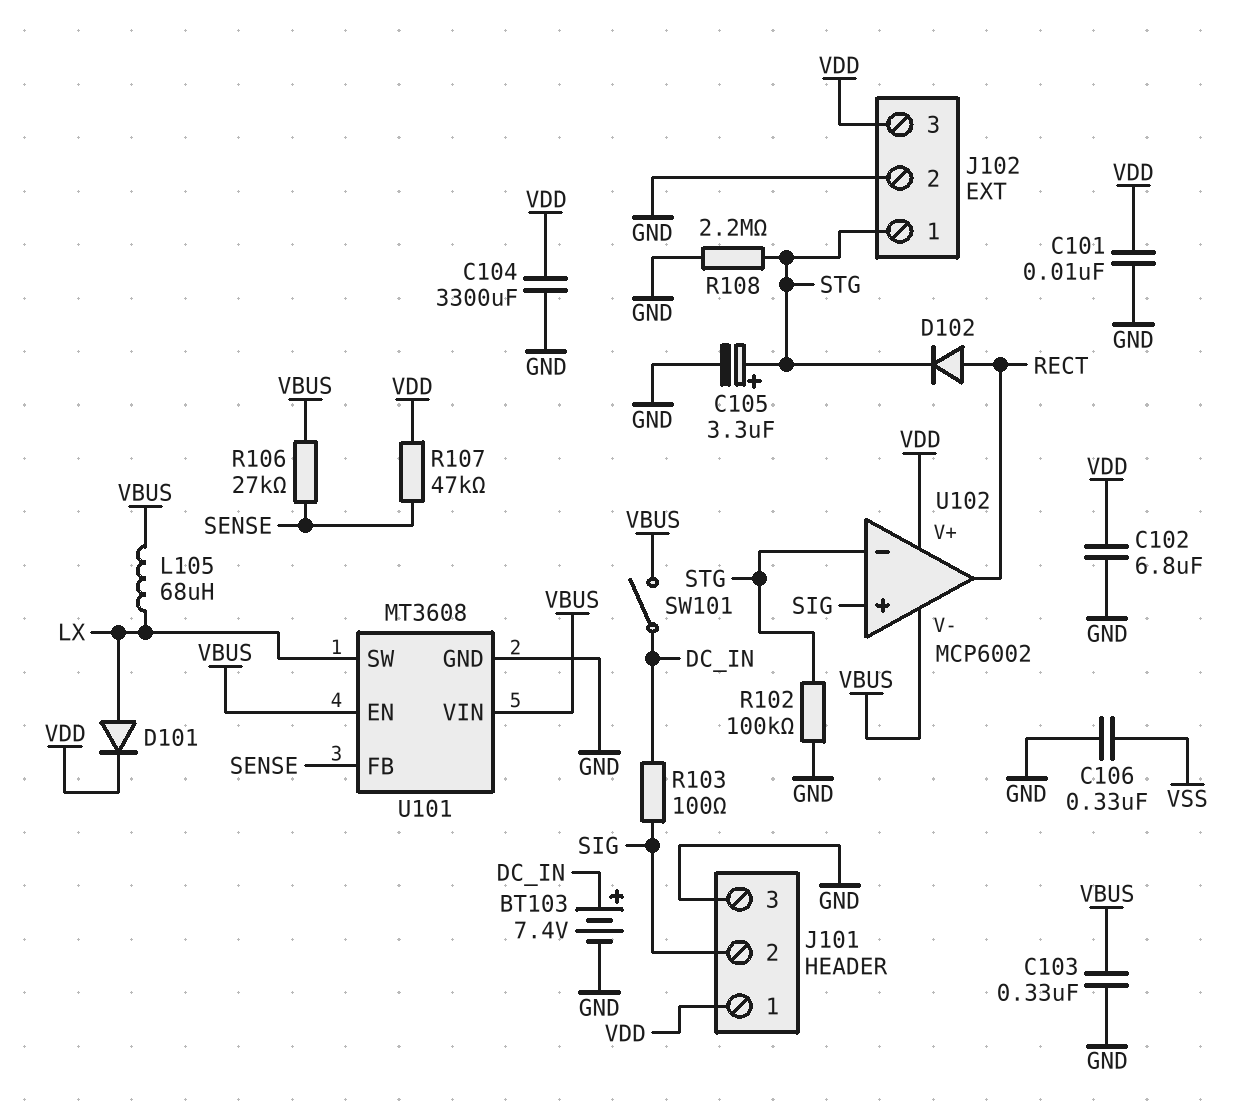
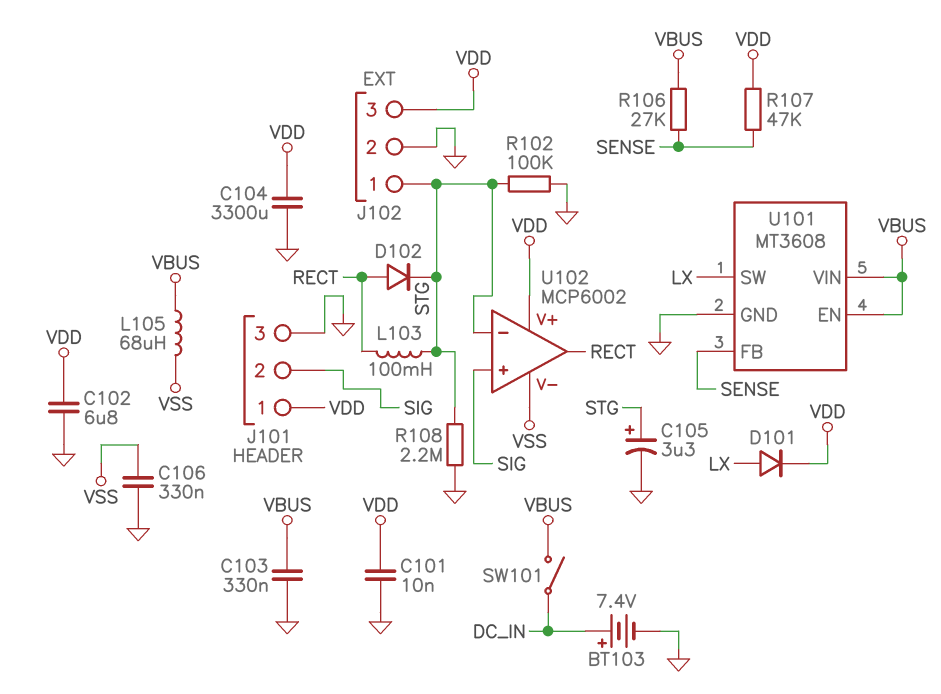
L103: none -> 100mH (RECT, STG)
L105: 68uH (LX, VBUS) -> 68uH (VBUS, VSS)
R103: 100 (DC_IN, SIG) -> none
U102 pin V-: VBUS -> VSS

